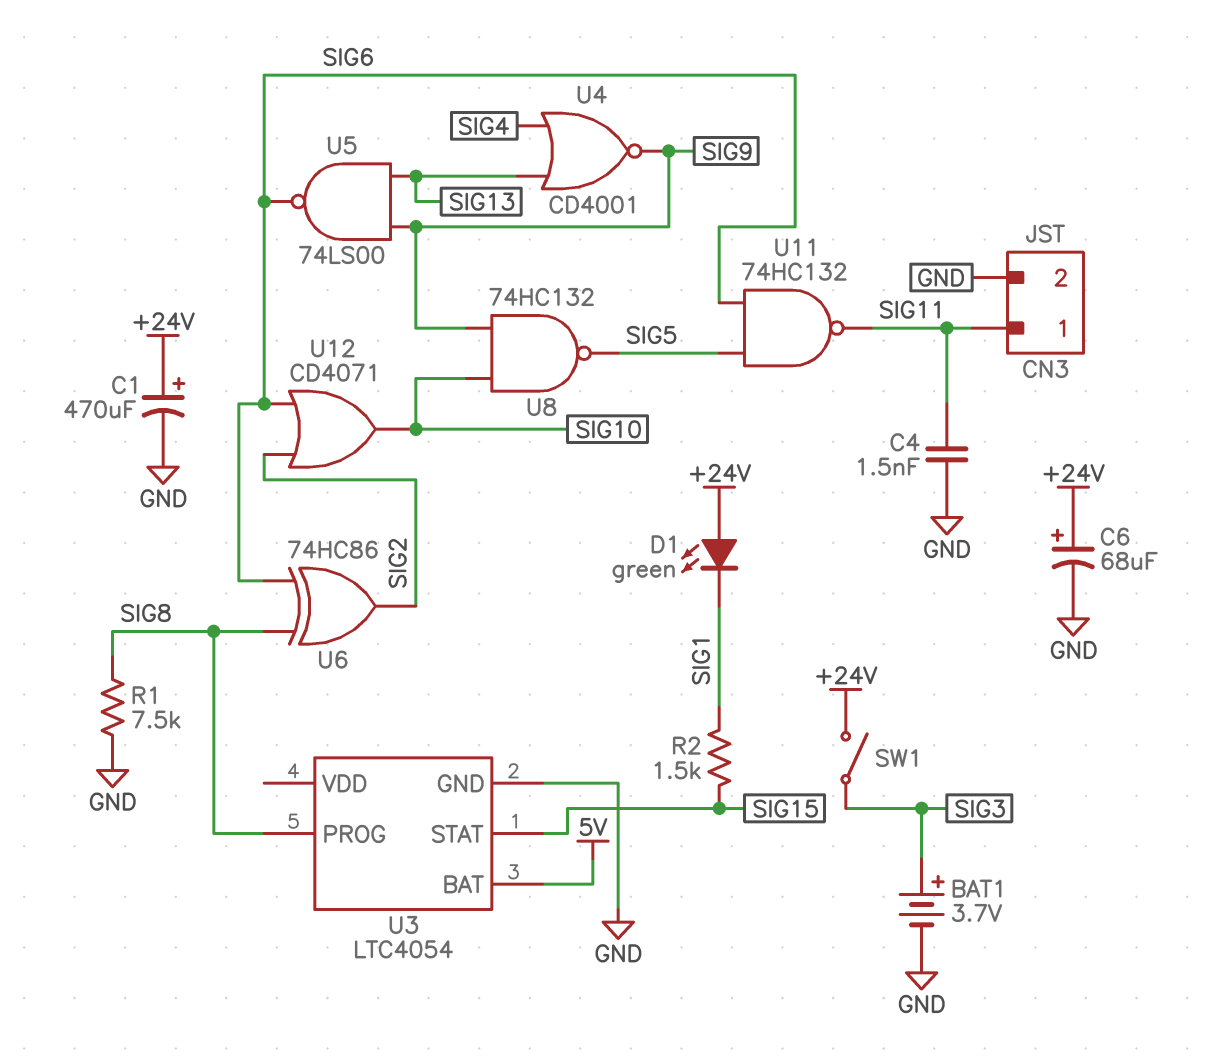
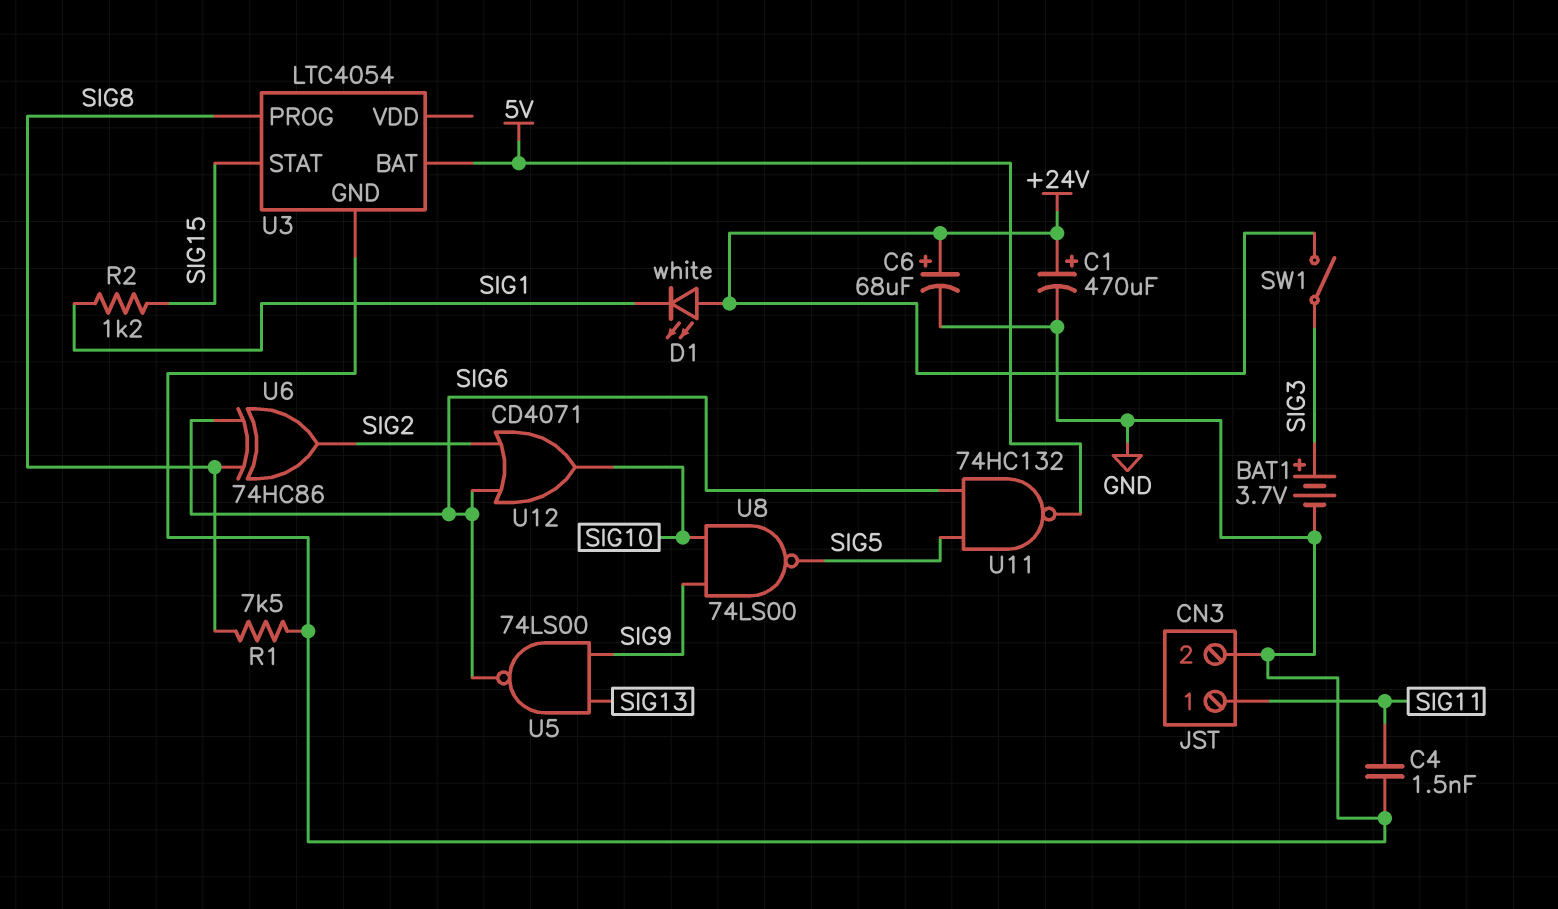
D1: LED green (A +24V, K SIG1) -> LED white (A +24V, K SIG1)
R2: 1.5k (SIG1, SIG15) -> 1.2k (SIG1, SIG15)
U4: NOR CD4001 (in SIG4, in SIG13, out SIG9) -> none
U8: NAND 74HC132 (in SIG9, in SIG10, out SIG5) -> NAND 74LS00 (in SIG9, in SIG10, out SIG5)
U11: NAND 74HC132 (in SIG5, in SIG6, out SIG11) -> NAND 74HC132 (in SIG5, in SIG6, out 5V)

